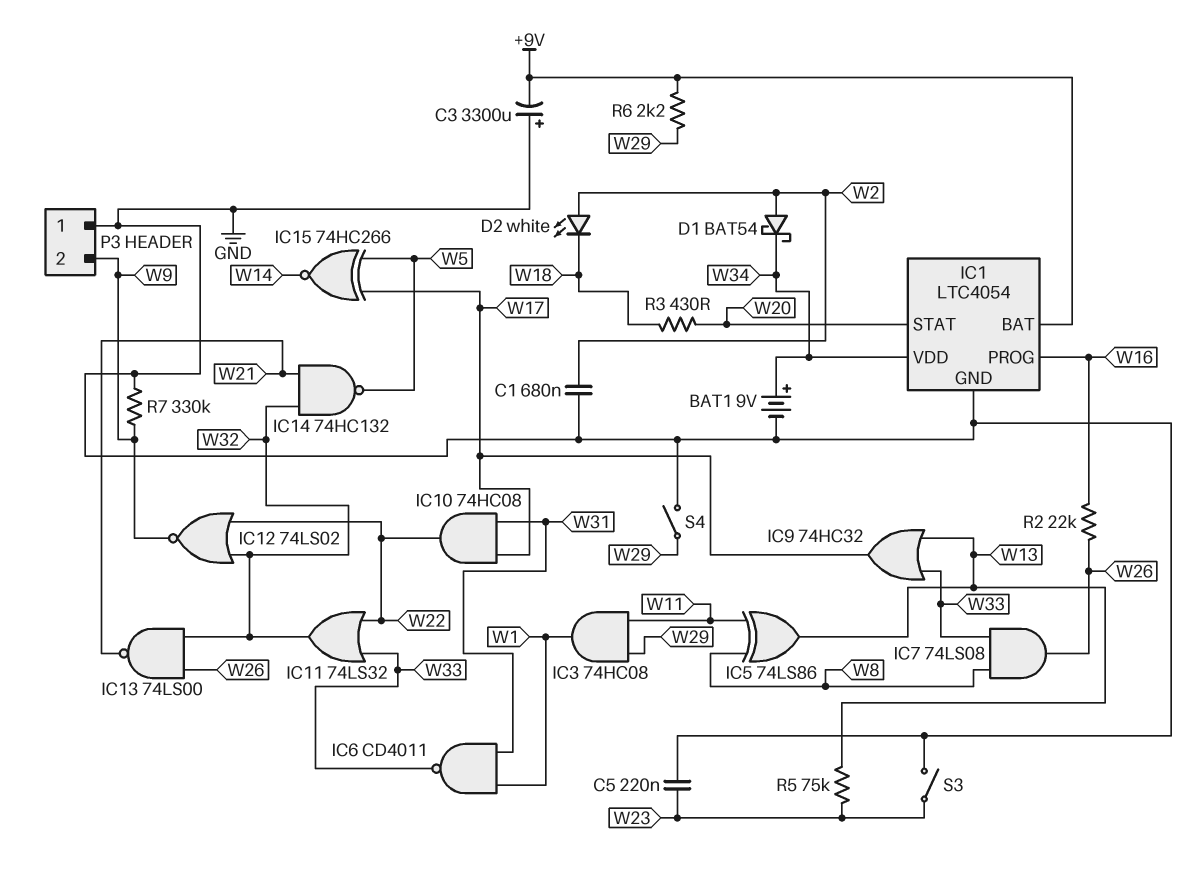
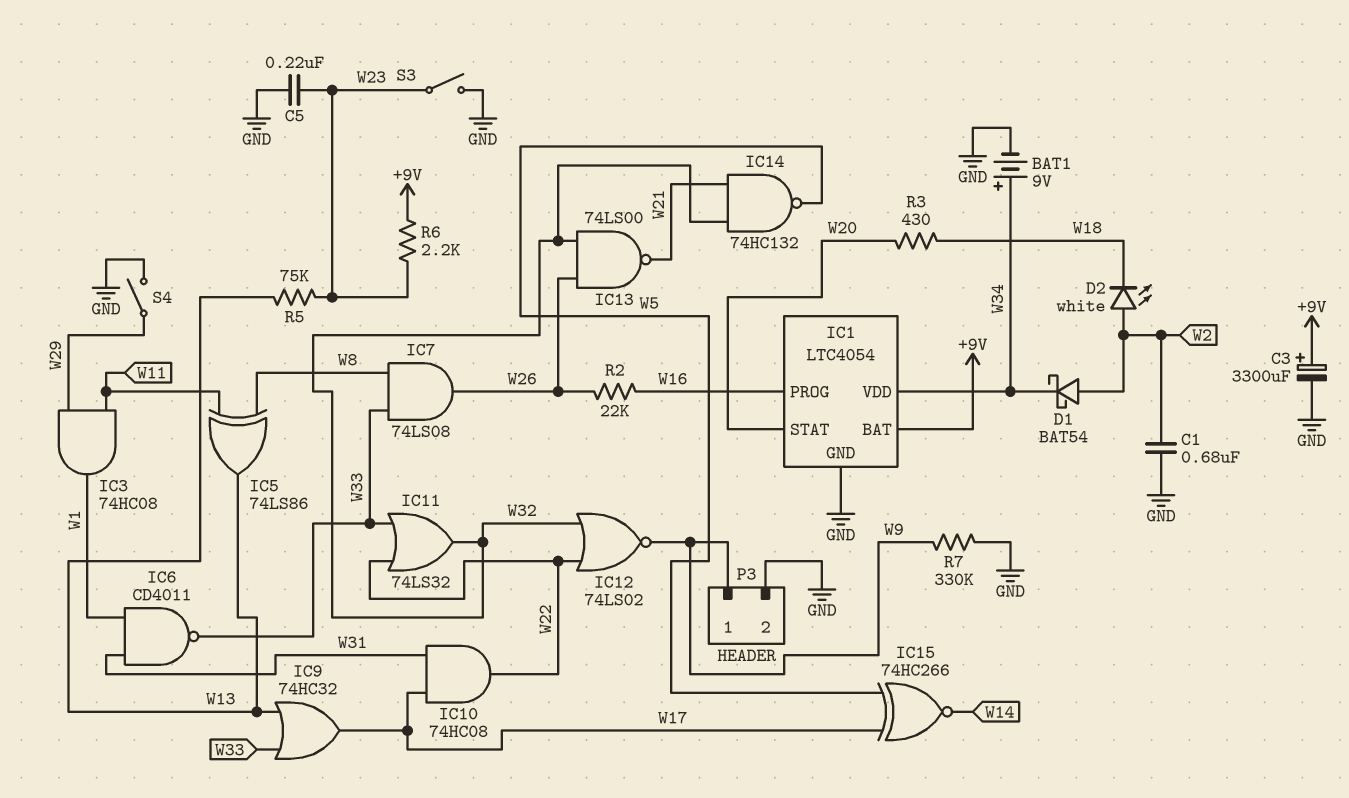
C3: 3300uF (plus GND, minus +9V) -> 3300uF (plus +9V, minus GND)
P3 pin 1: GND -> W9
P3 pin 2: W9 -> GND
R6: 2.2k (+9V, W29) -> 2.2k (+9V, W23)

